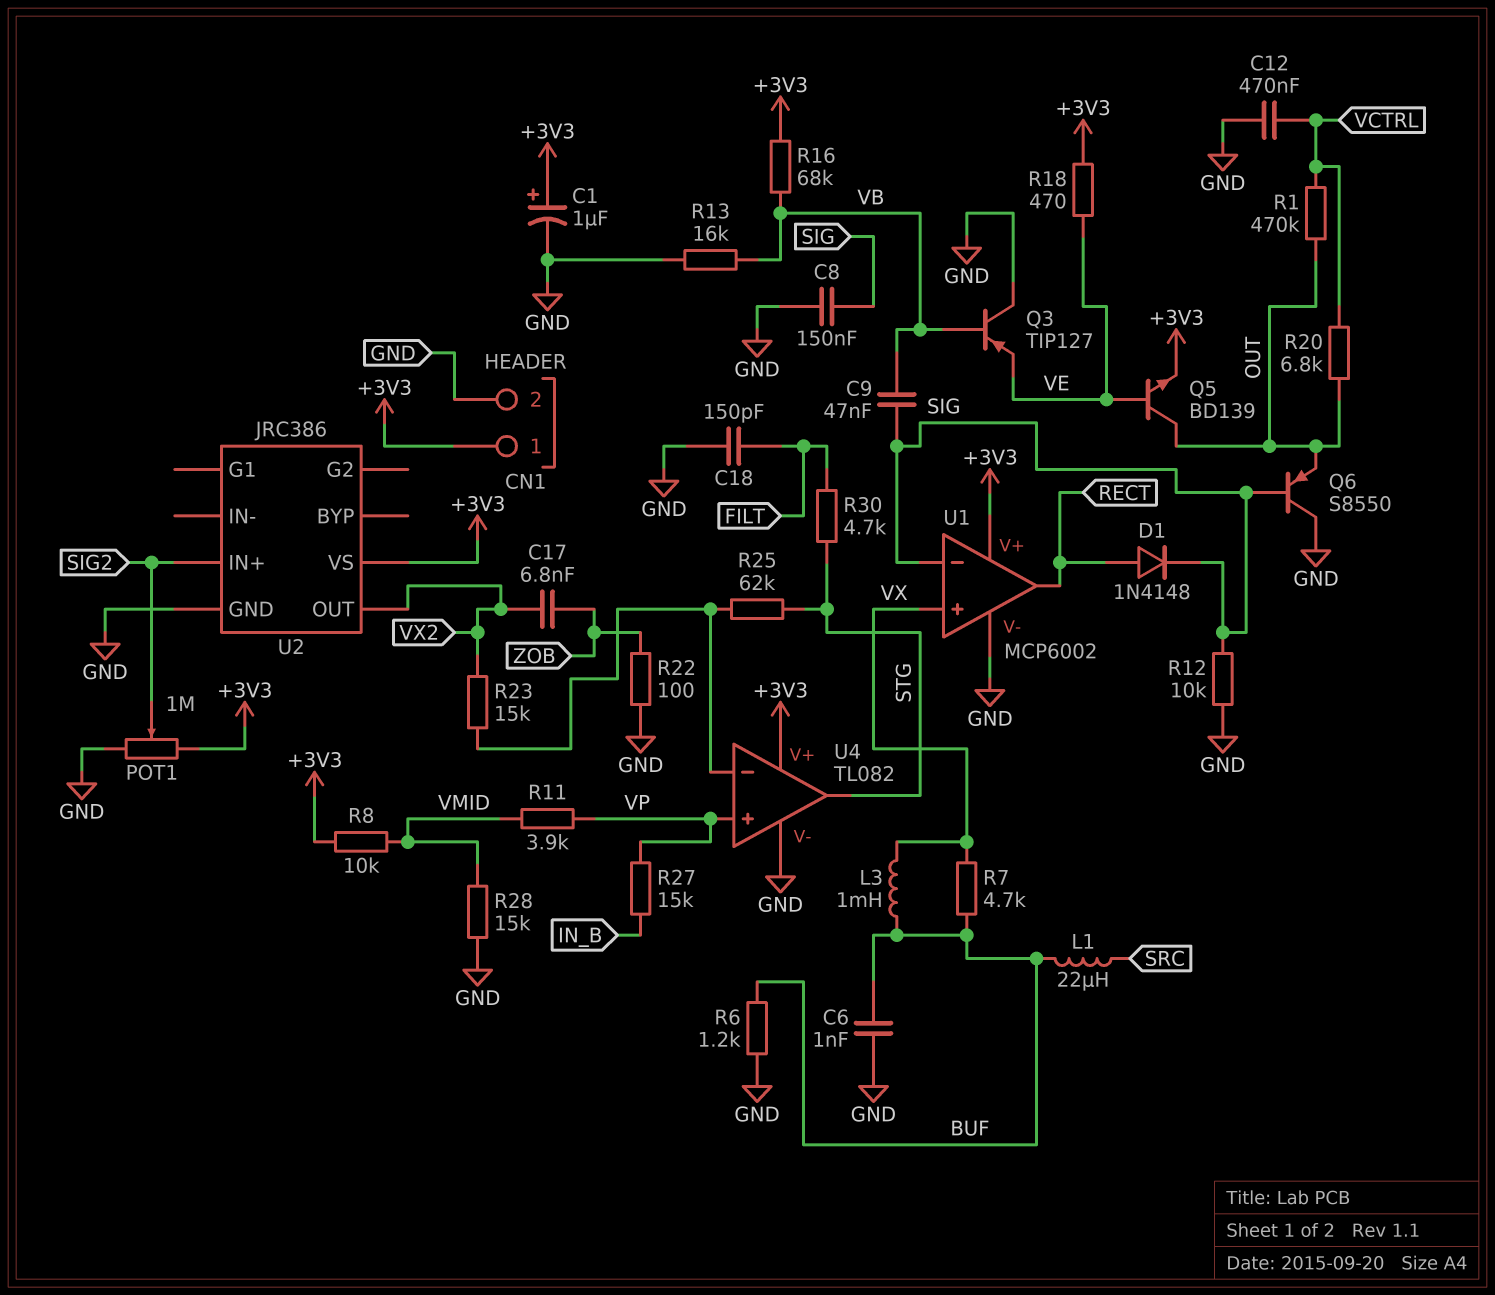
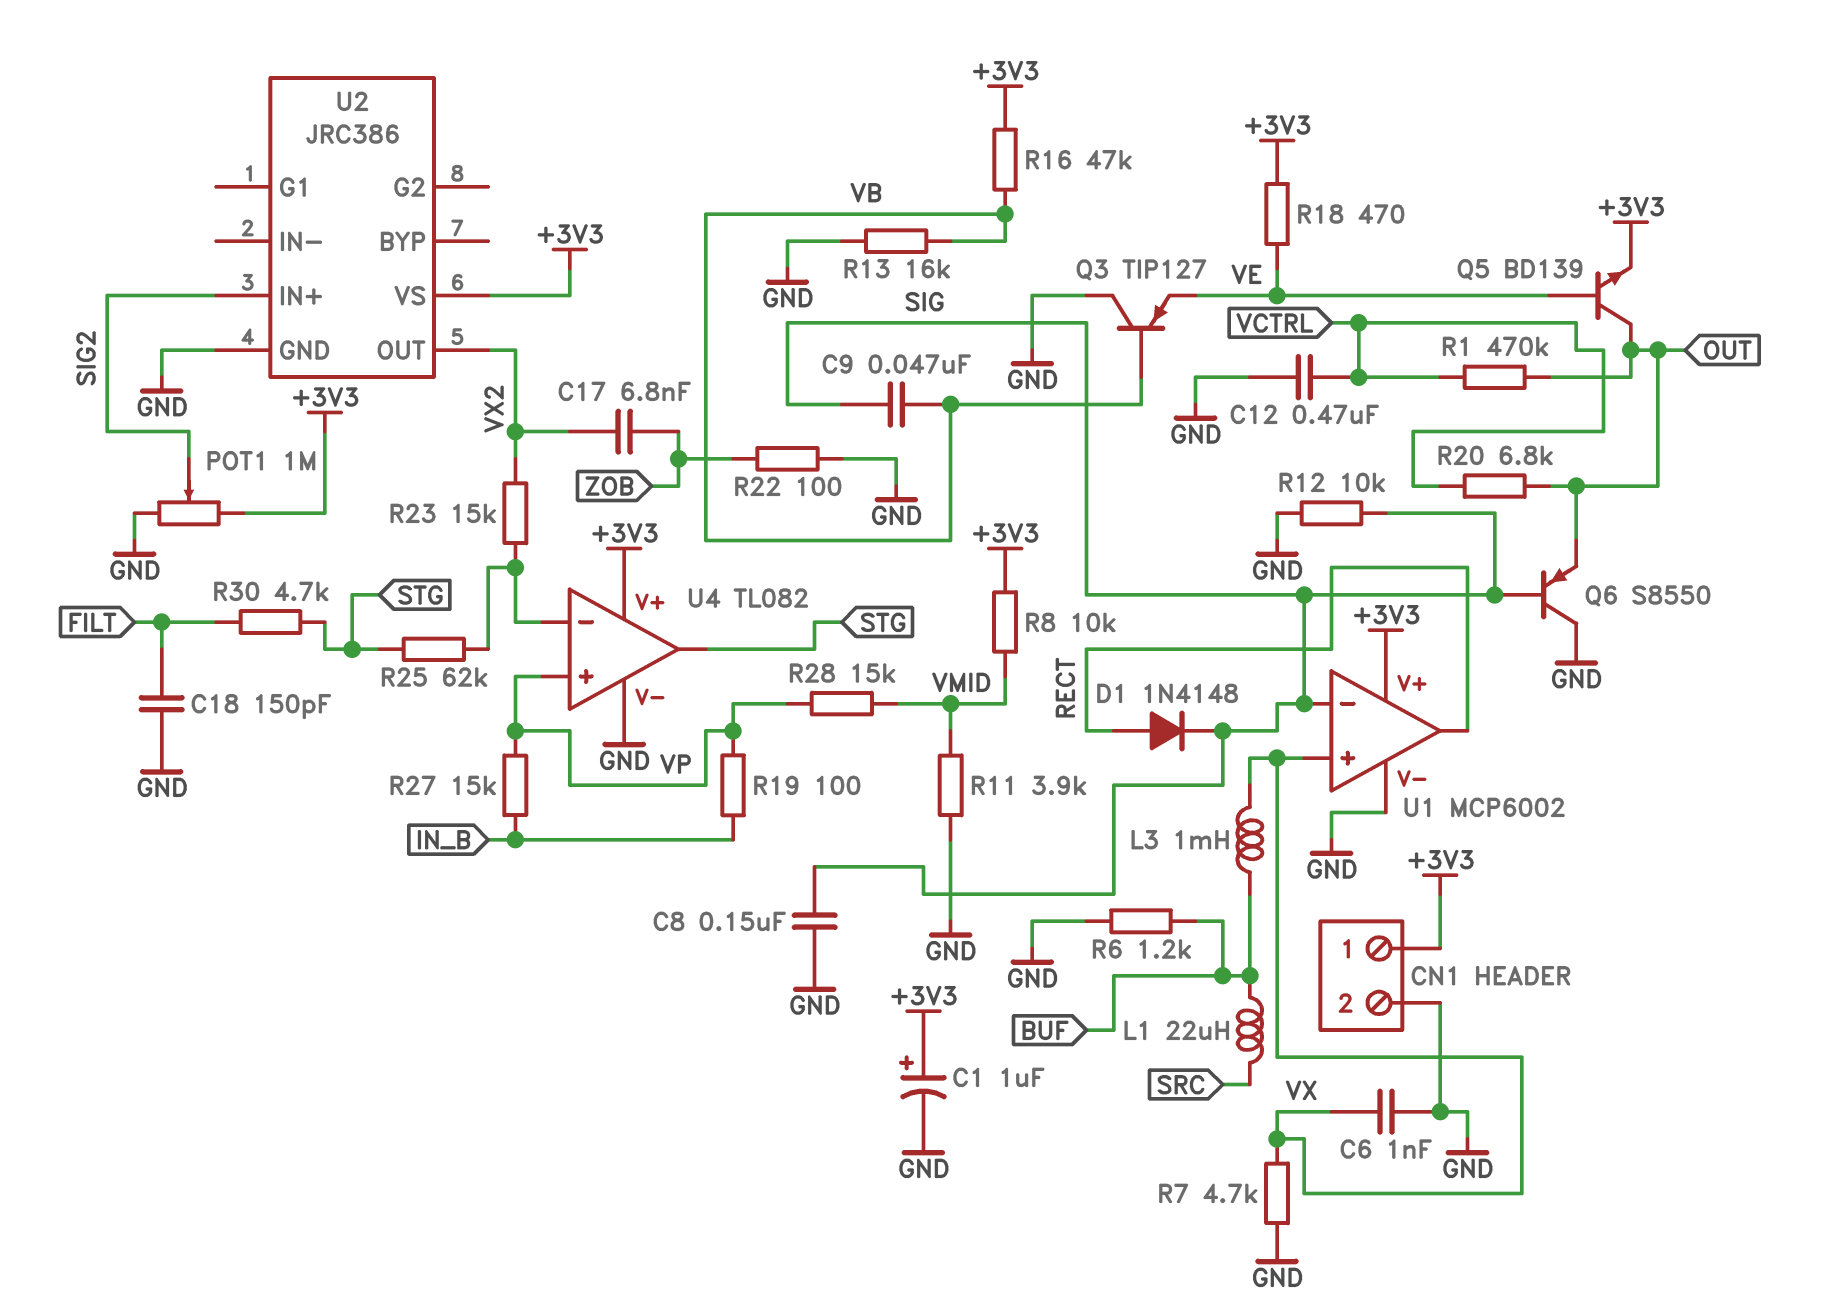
C6: 1nF (BUF, GND) -> 1nF (GND, VX)
R7: 4.7k (BUF, VX) -> 4.7k (GND, VX)
R11: 3.9k (VMID, VP) -> 3.9k (GND, VMID)
R16: 68k (+3V3, VB) -> 47k (+3V3, VB)
R19: none -> 100 (IN_B, VP)
R28: 15k (GND, VMID) -> 15k (VMID, VP)

